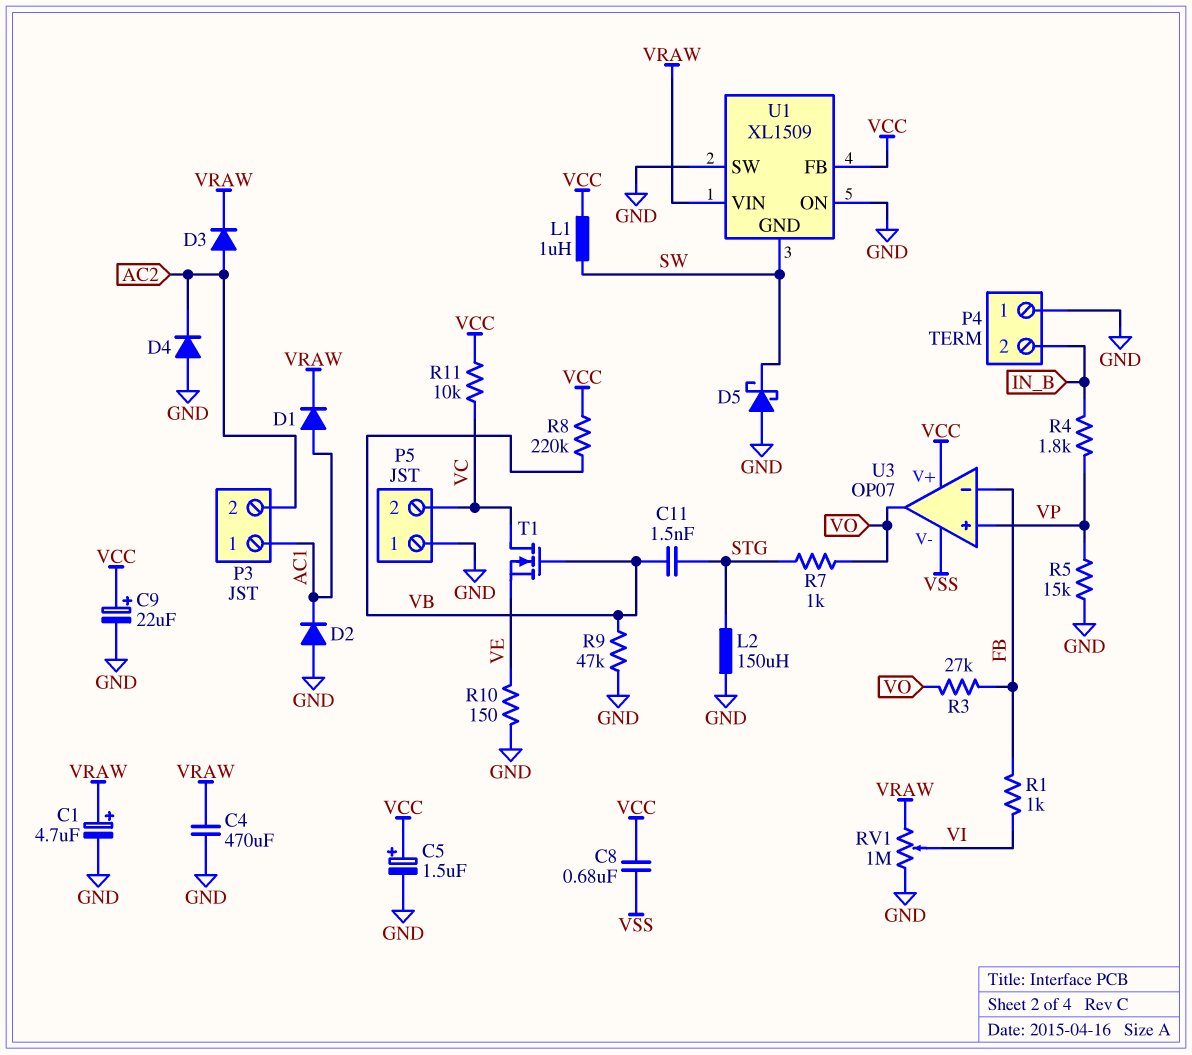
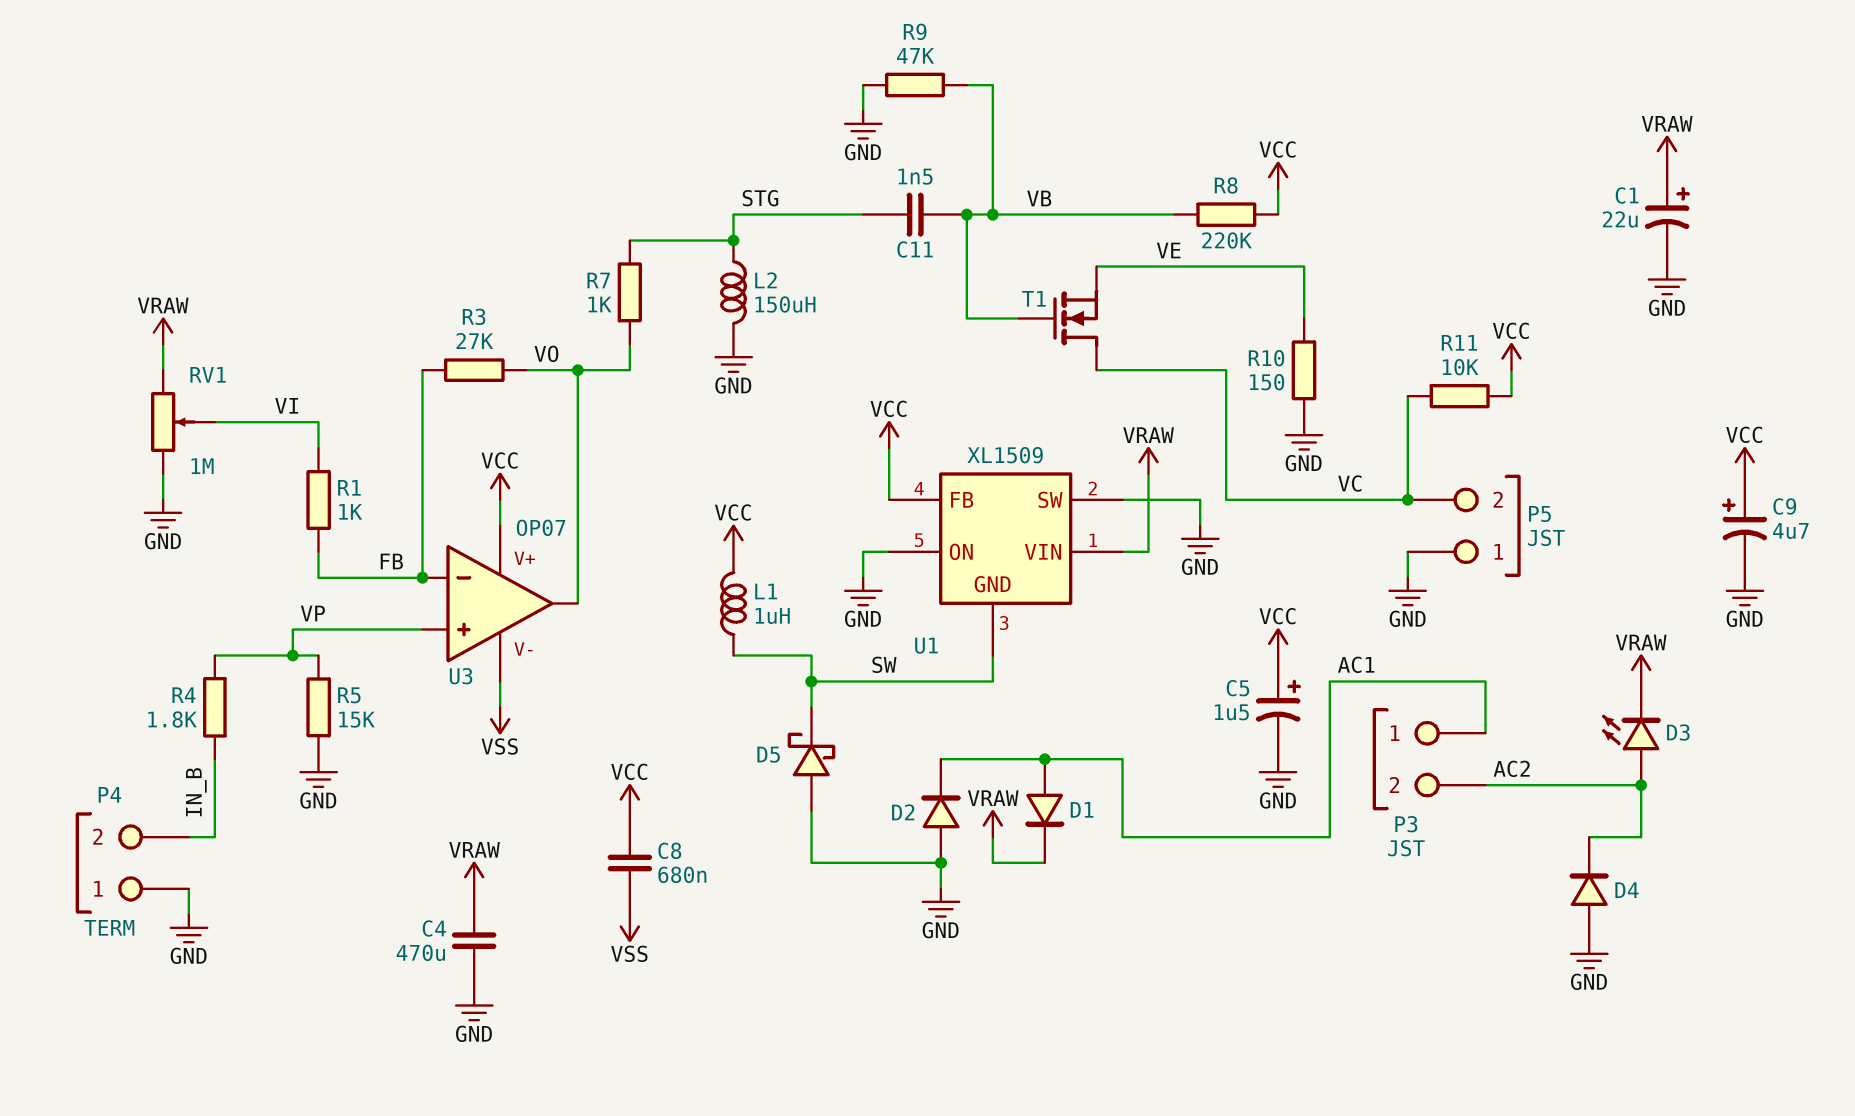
C1: 4.7uF (plus VRAW, minus GND) -> 22uF (plus VRAW, minus GND)
C9: 22uF (plus VCC, minus GND) -> 4.7uF (plus VCC, minus GND)
D3: diode (A AC2, K VRAW) -> LED (A AC2, K VRAW)

